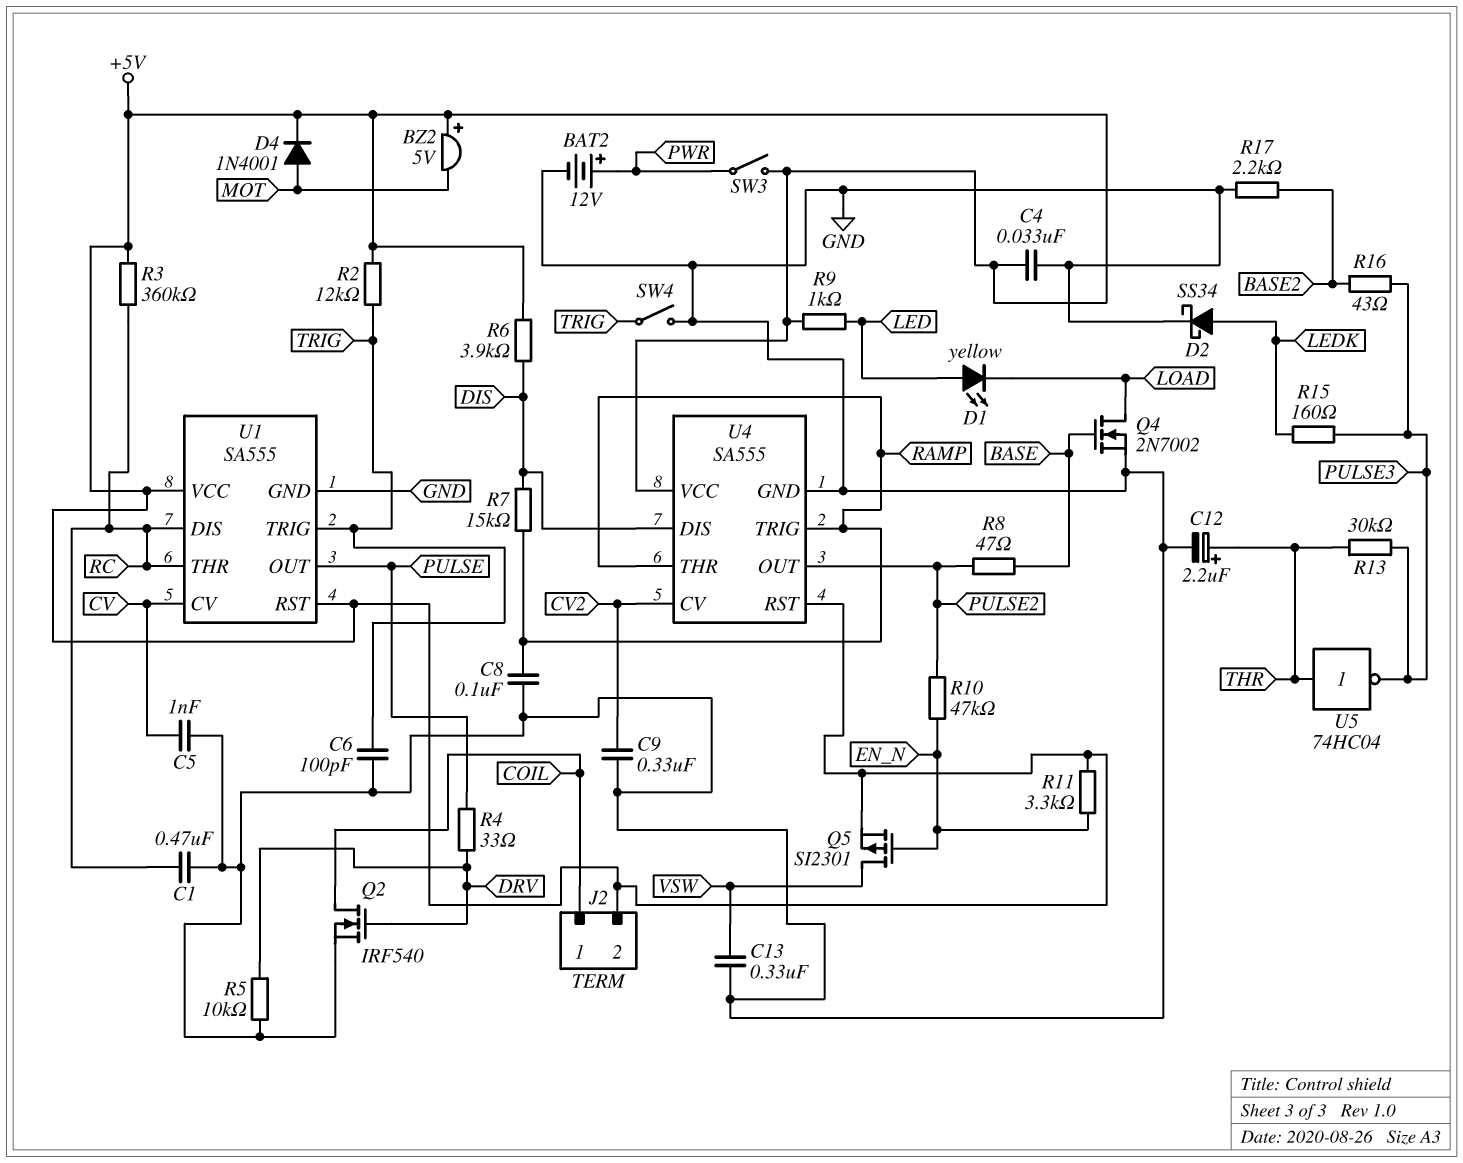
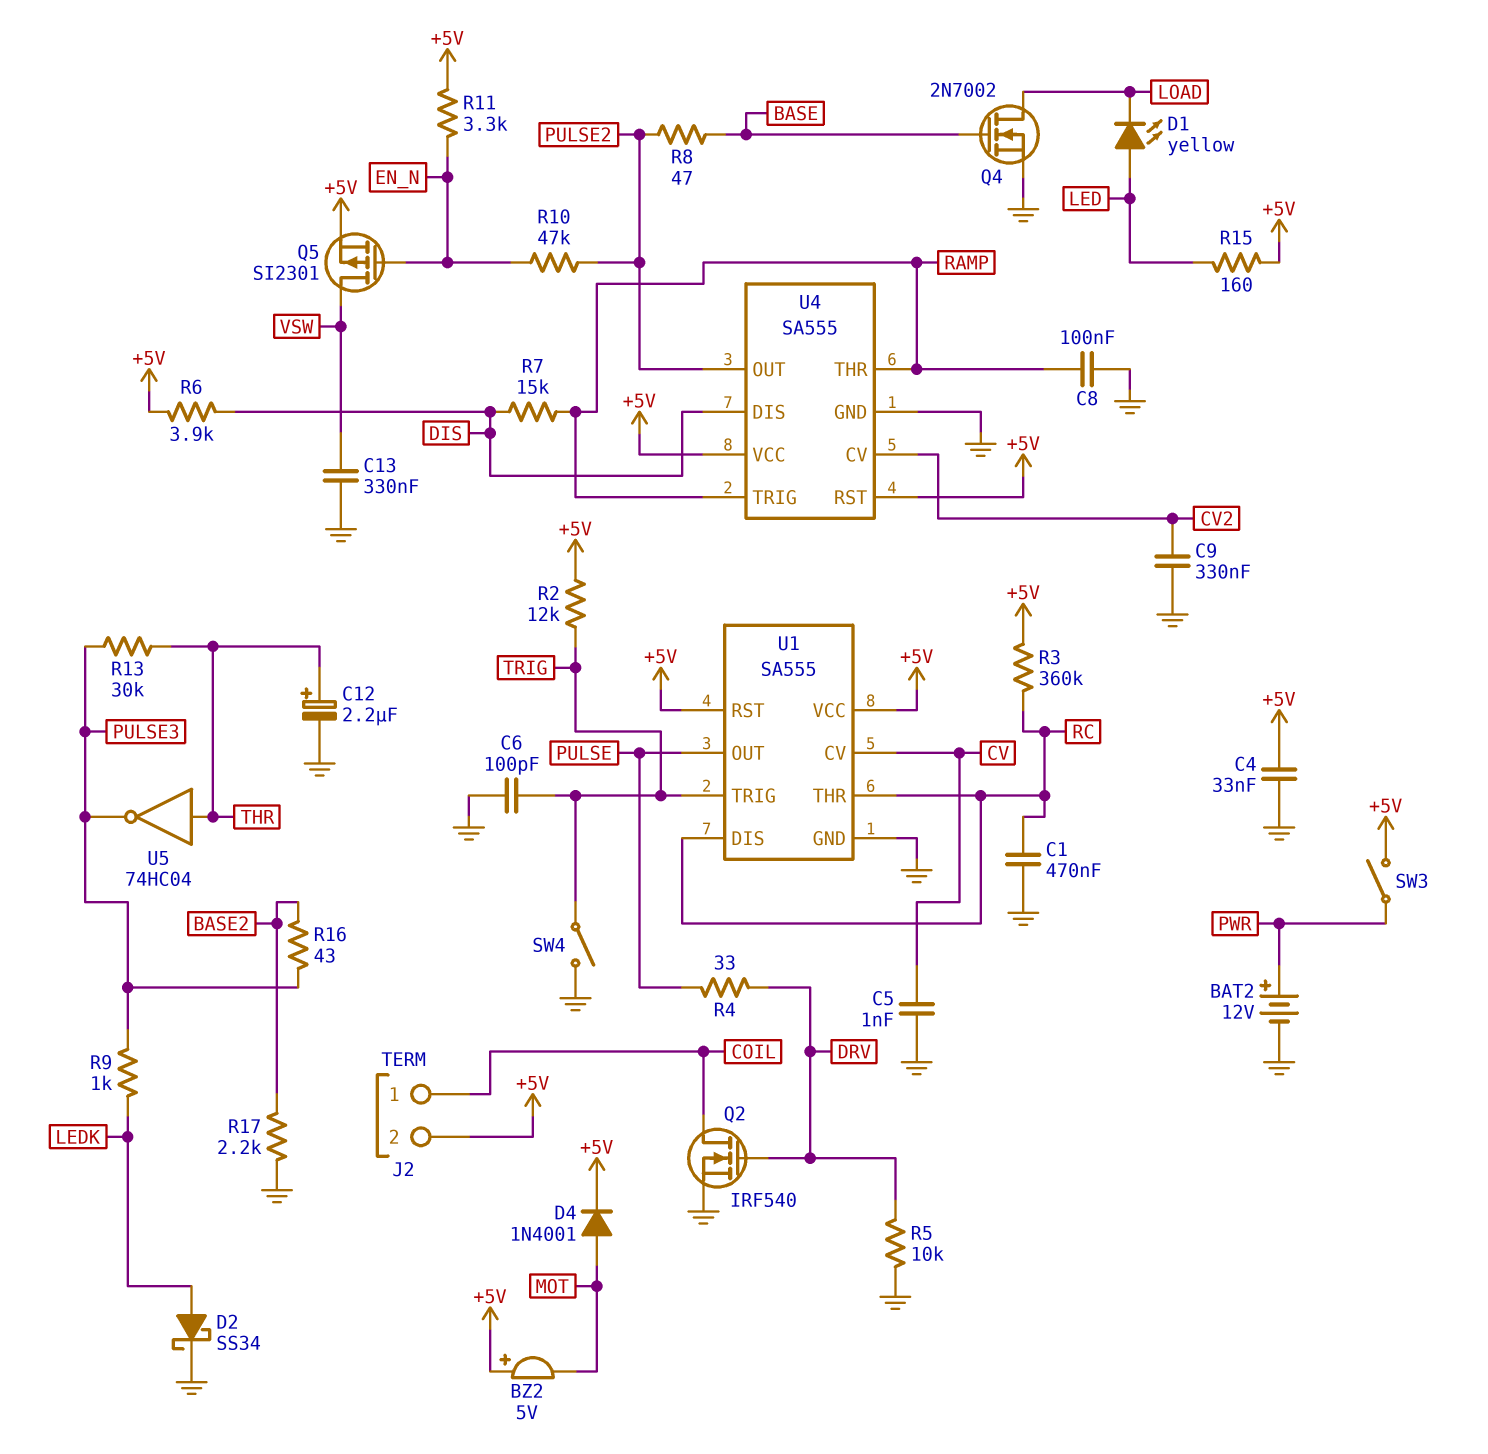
R9: 1k (+5V, LED) -> 1k (LEDK, PULSE3)
R15: 160 (LEDK, PULSE3) -> 160 (+5V, LED)

